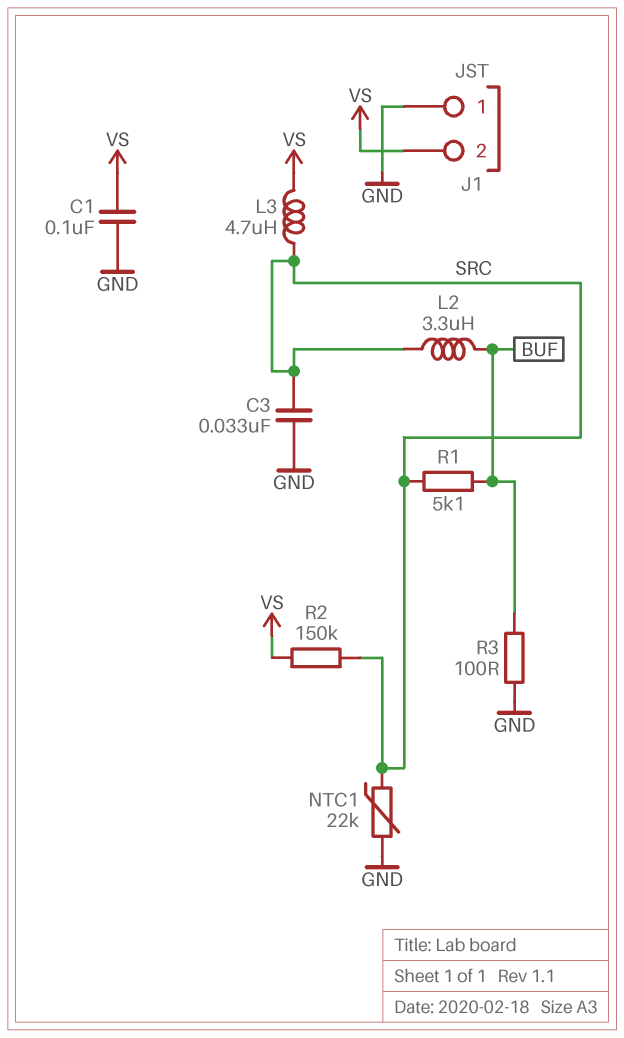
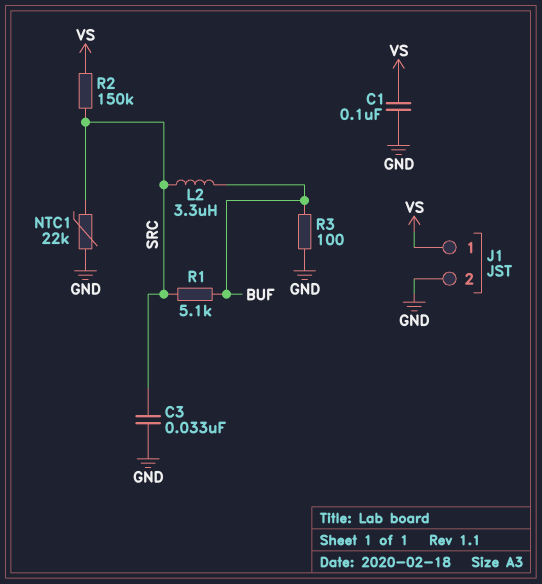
J1 pin 1: GND -> VS
J1 pin 2: VS -> GND
L3: 4.7uH (SRC, VS) -> none

